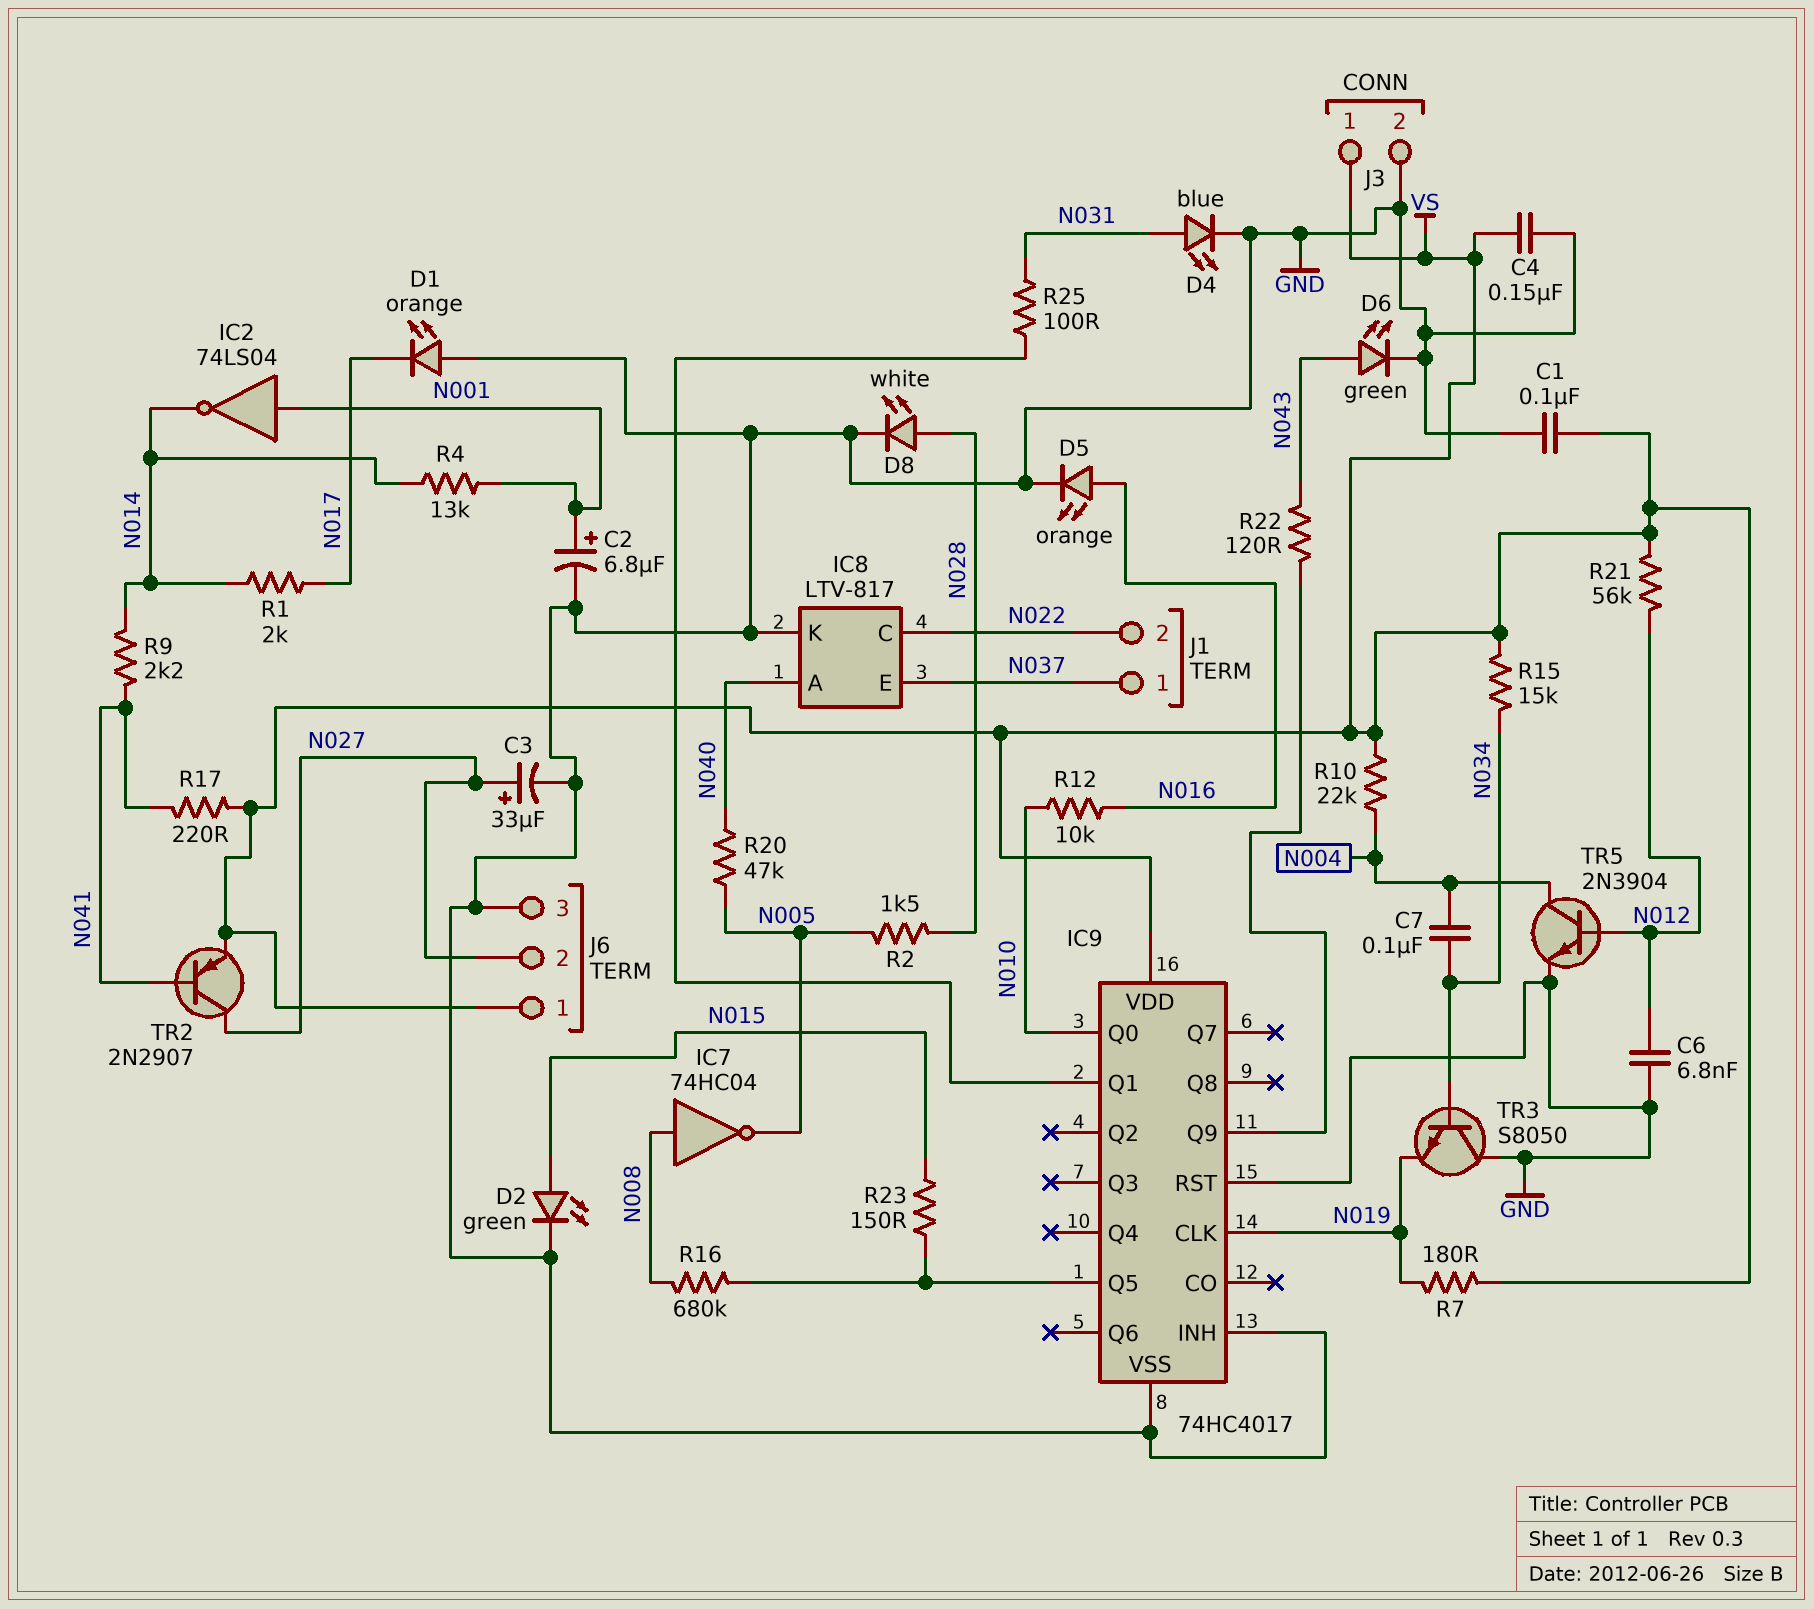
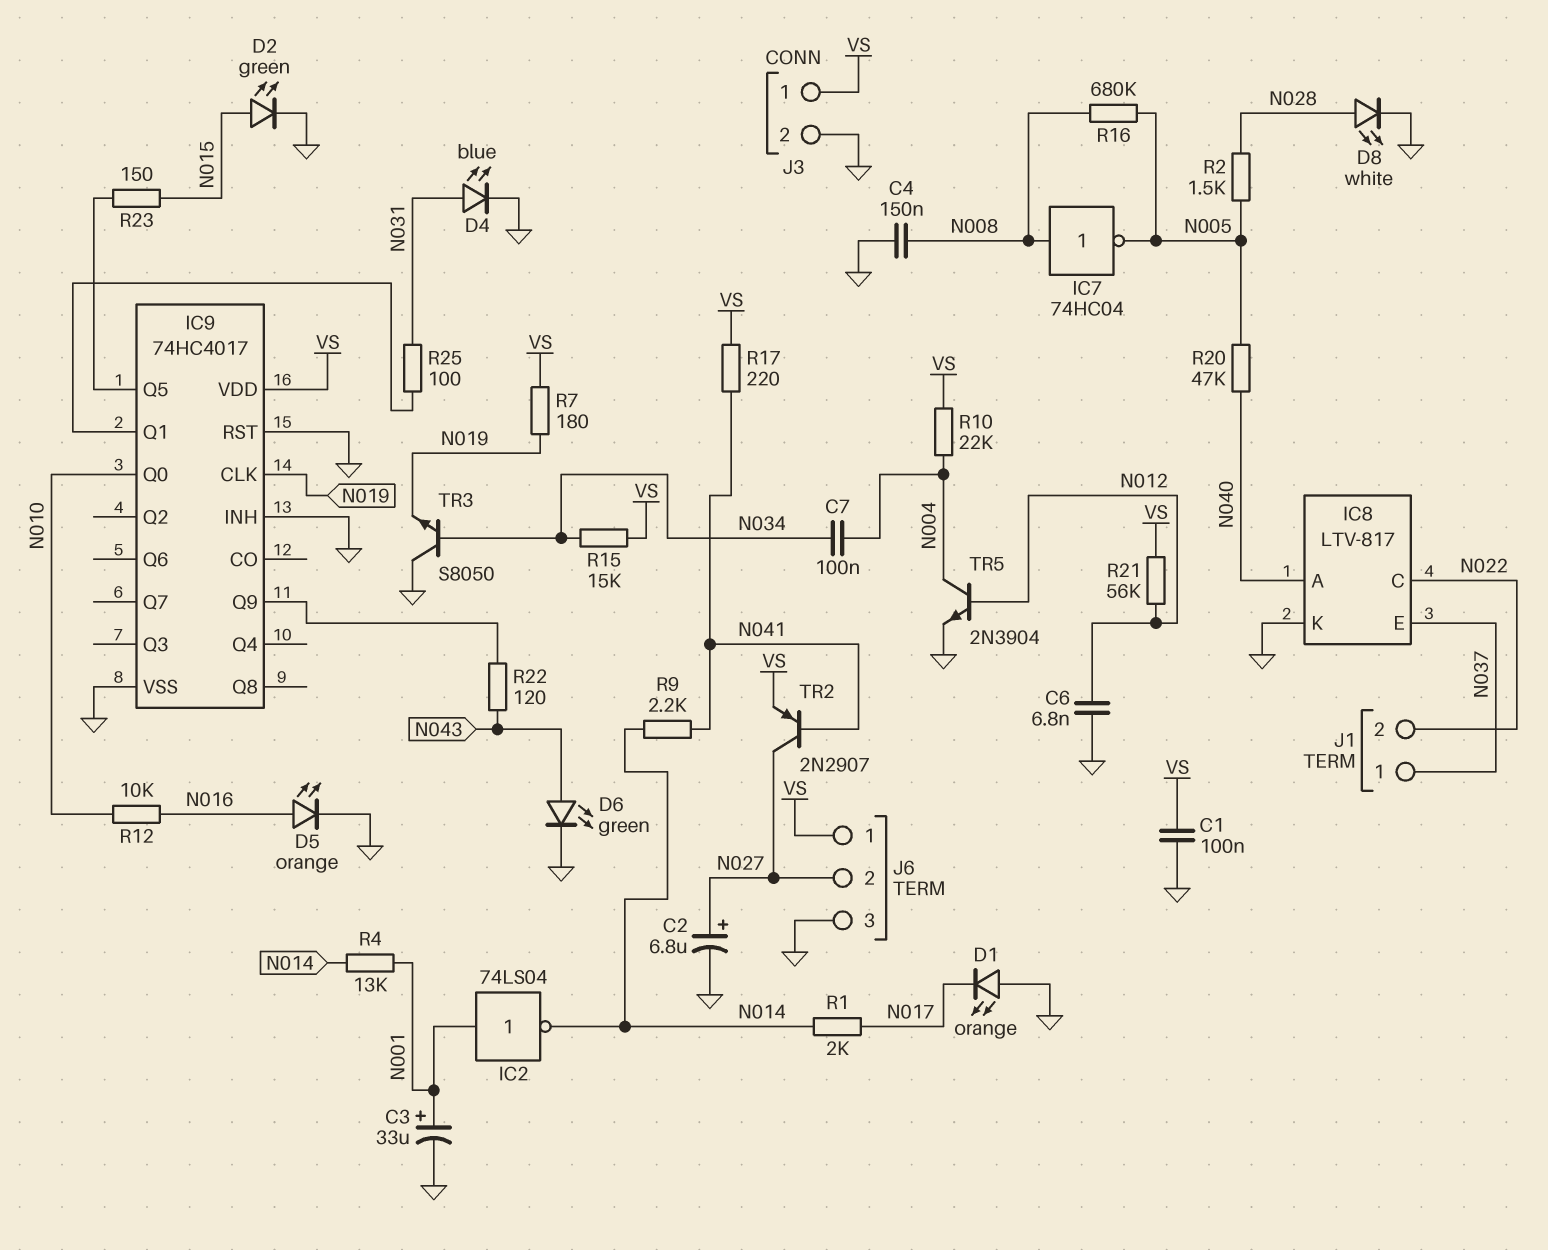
C2: 6.8uF (plus N001, minus GND) -> 6.8uF (plus N027, minus GND)
C3: 33uF (plus N027, minus GND) -> 33uF (plus N001, minus GND)
C4: 150nF (GND, VS) -> 150nF (GND, N008)
R16: 680k (IC9/Q5, N008) -> 680k (N005, N008)

